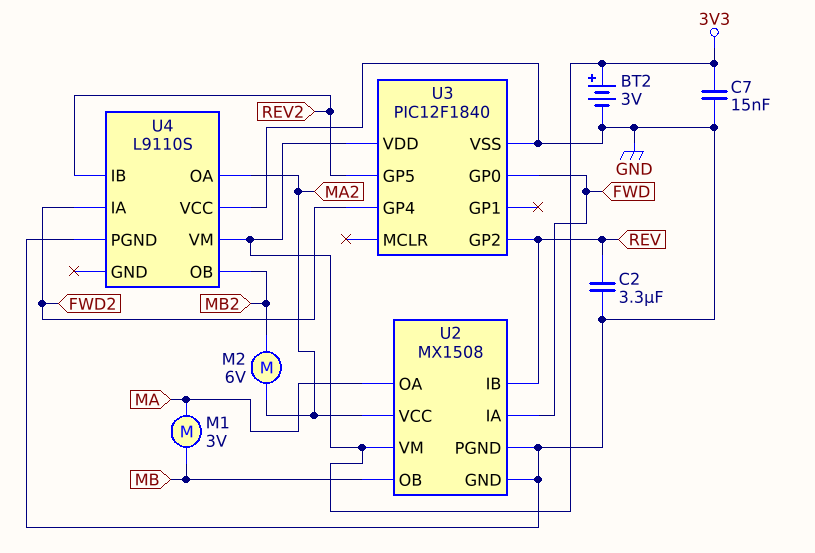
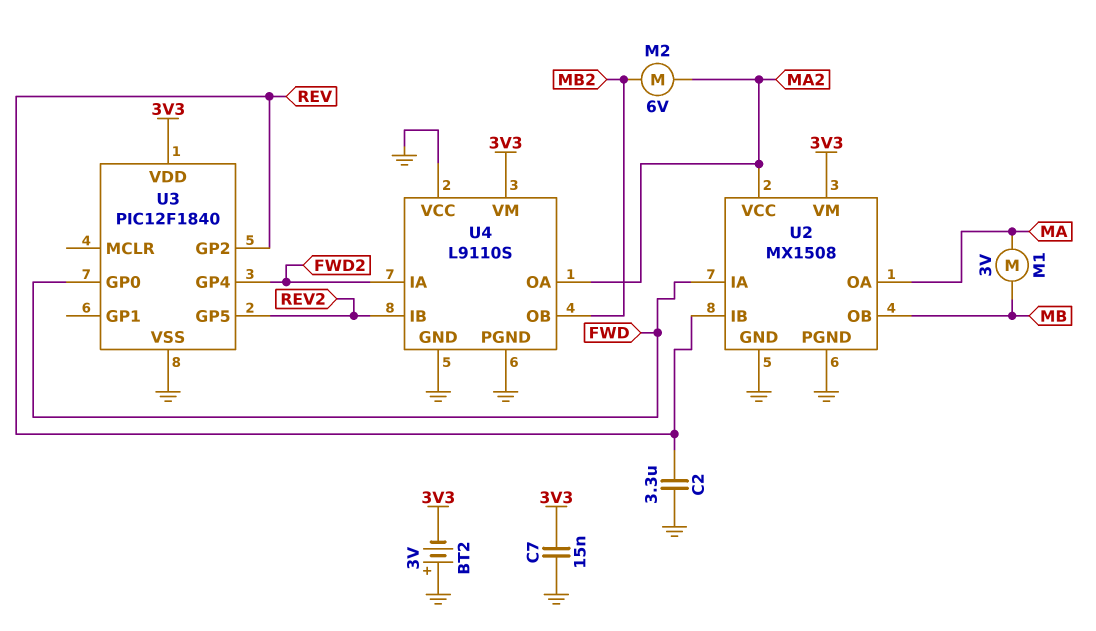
BT2: 3V (plus 3V3, minus GND) -> 3V (plus GND, minus 3V3)
U4 pin GND: none -> GND

